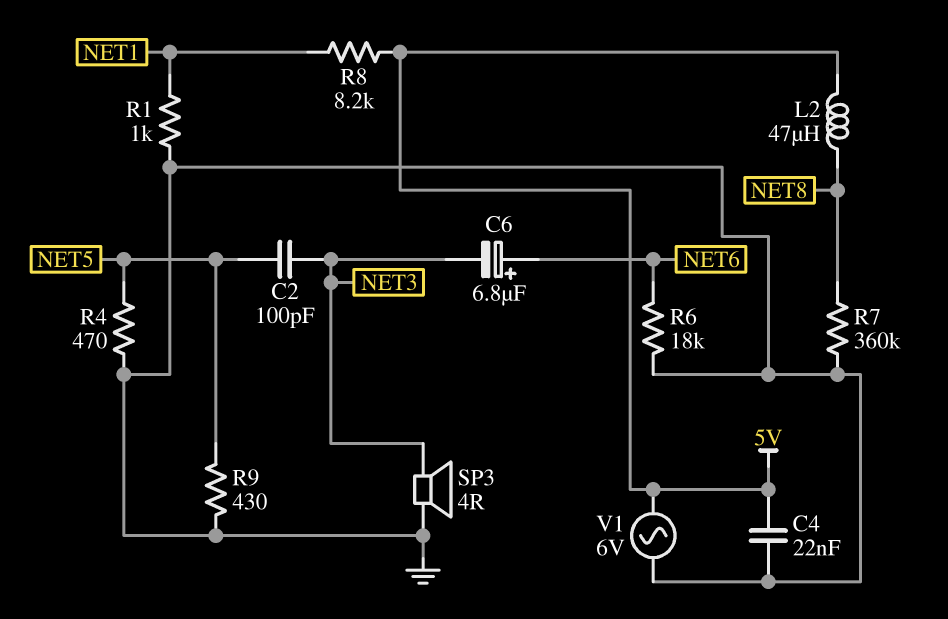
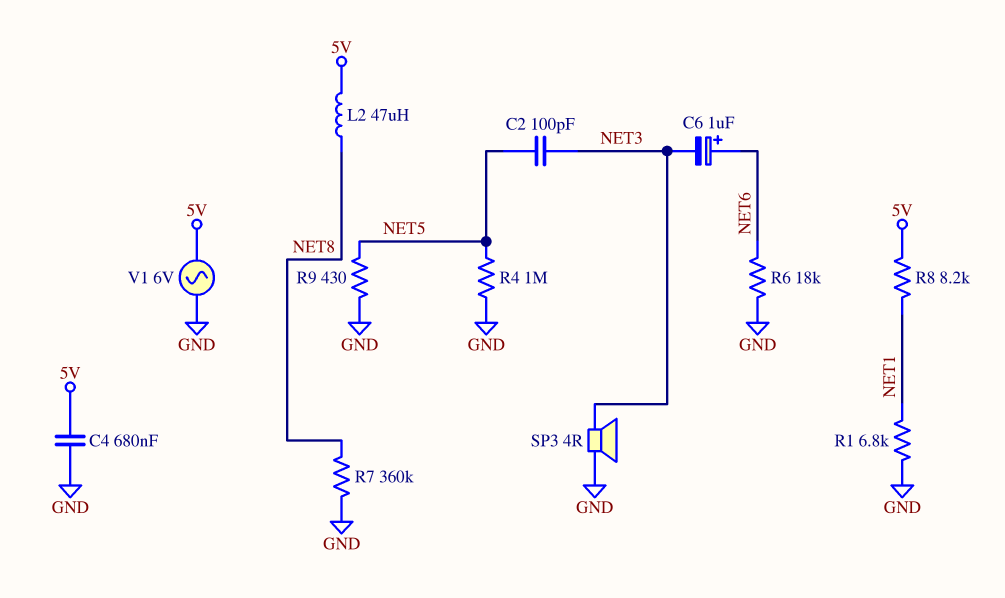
C4: 22nF (5V, GND) -> 680nF (5V, GND)
C6: 6.8uF (plus NET6, minus NET3) -> 1uF (plus NET6, minus NET3)
R1: 1k (GND, NET1) -> 6.8k (GND, NET1)
R4: 470 (GND, NET5) -> 1M (GND, NET5)

